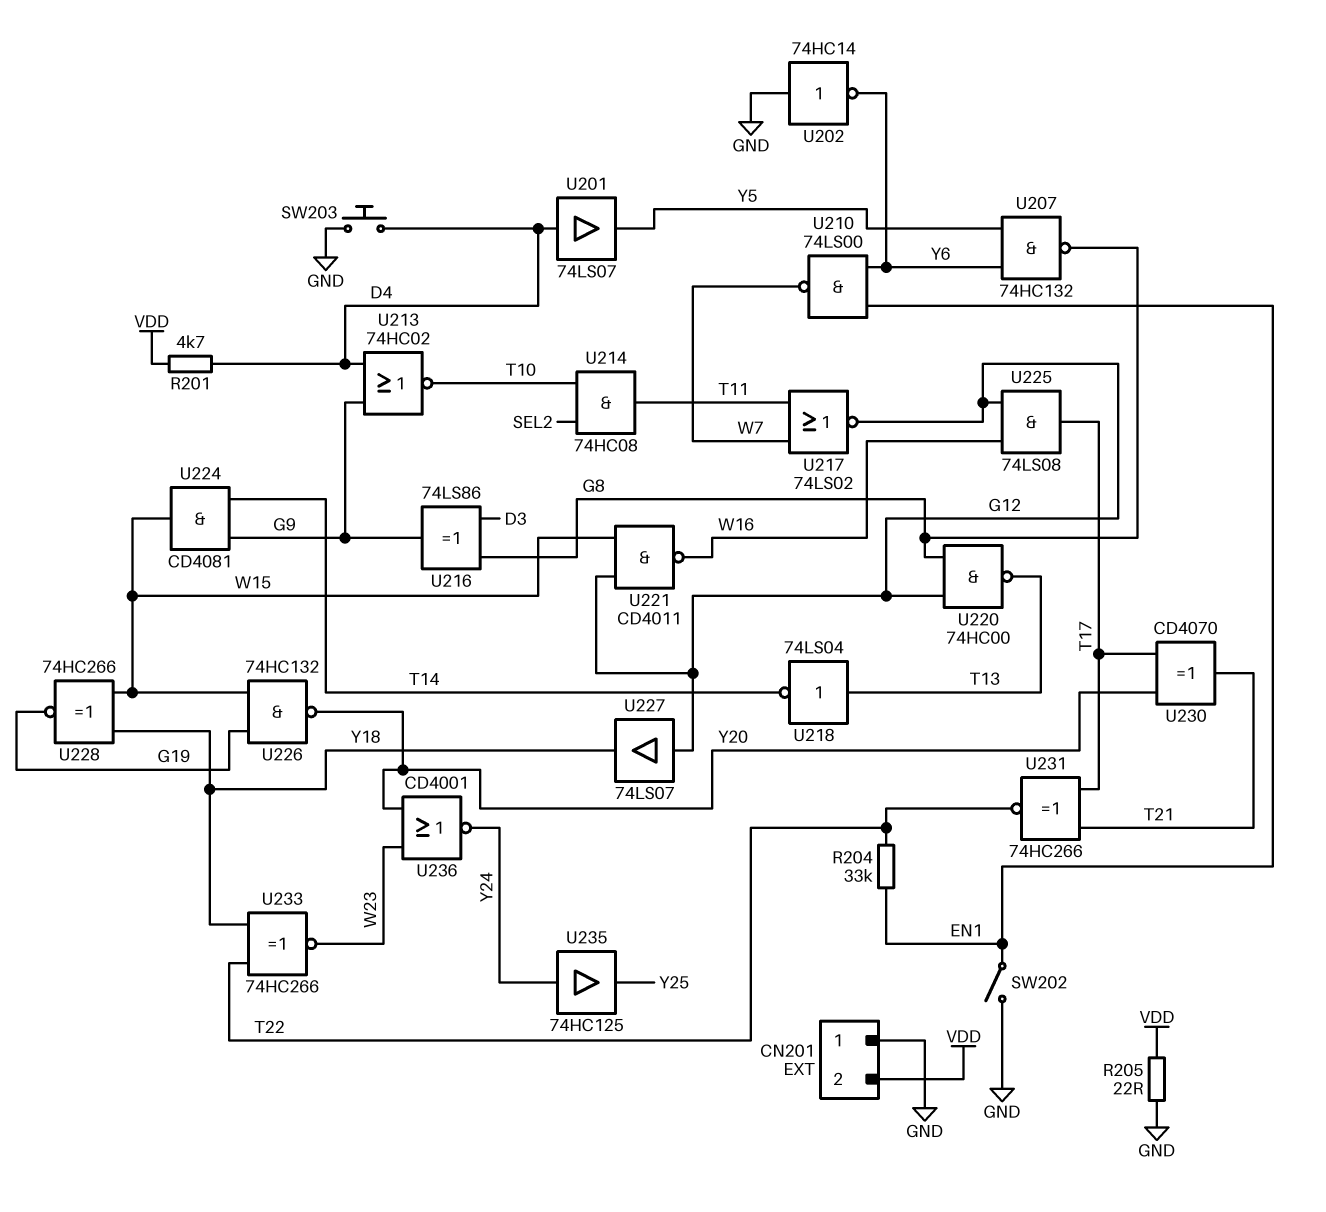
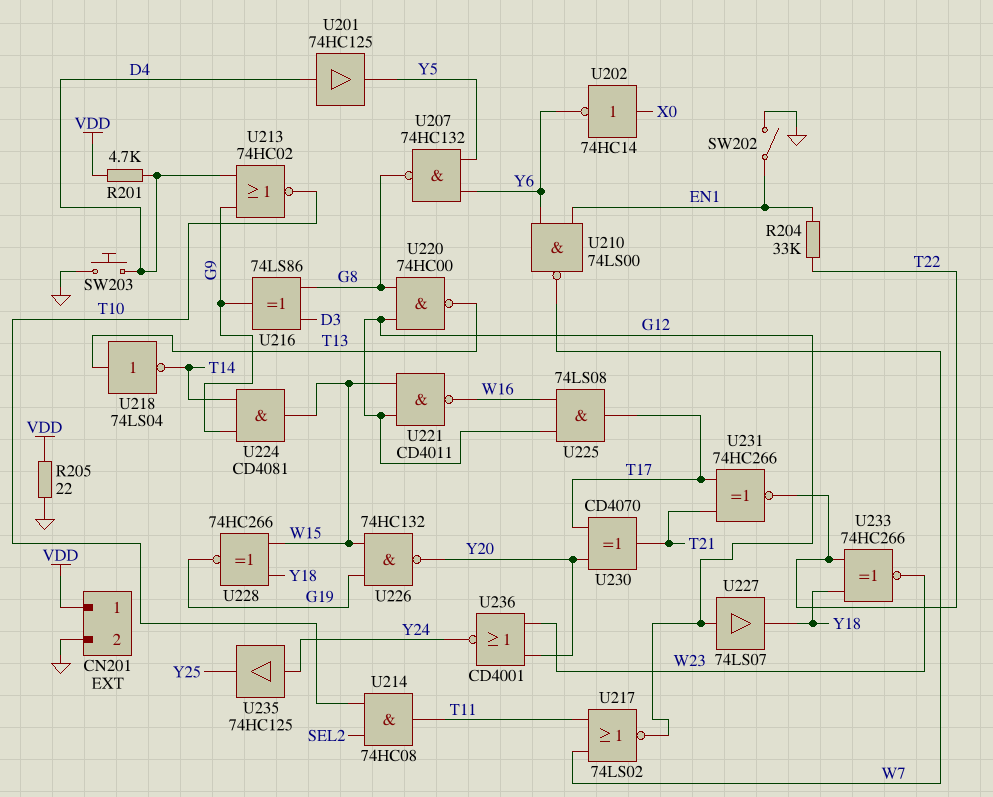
CN201 pin 1: GND -> VDD
CN201 pin 2: VDD -> GND
U201: buffer 74LS07 (in D4, out Y5) -> buffer 74HC125 (in D4, out Y5)
U202: NOT 74HC14 (in GND, out Y6) -> NOT 74HC14 (in X0, out Y6)

